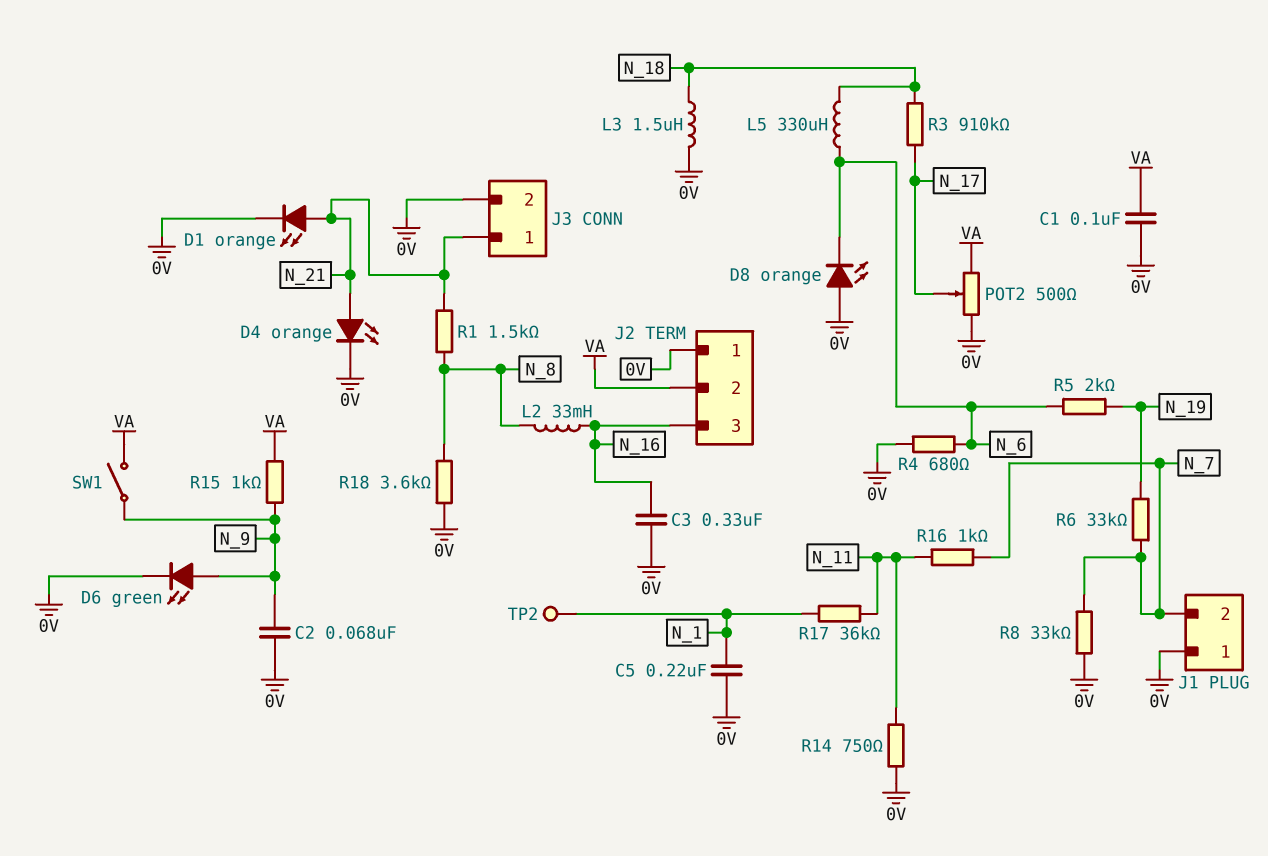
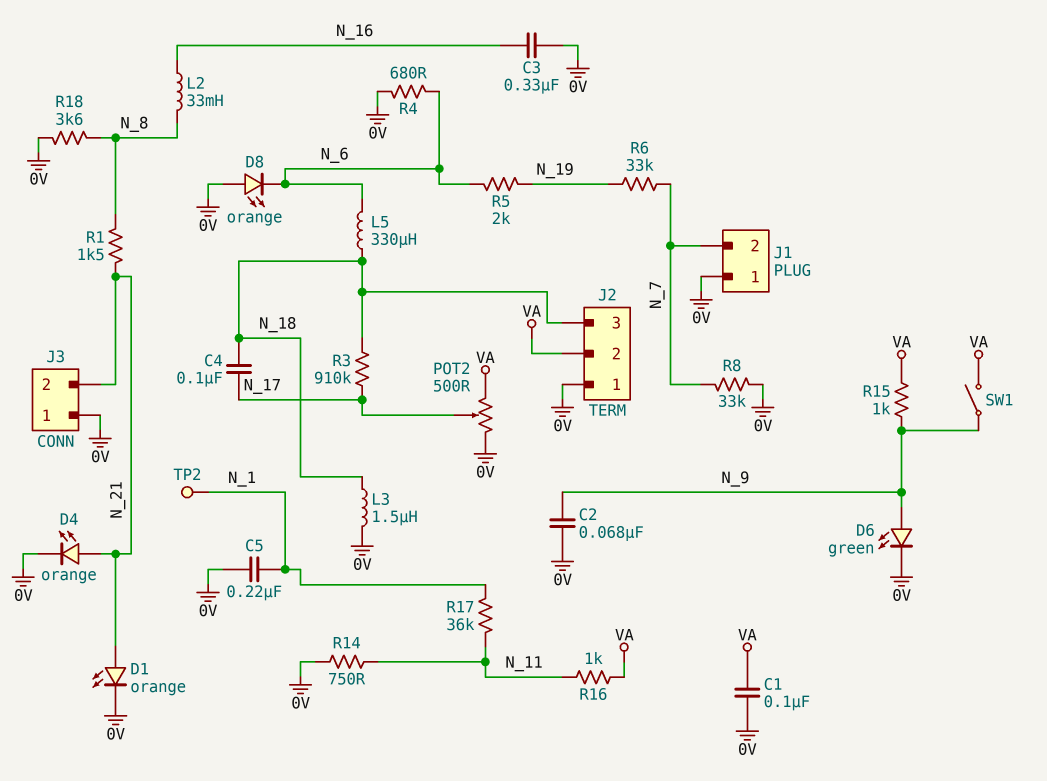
C4: none -> 100nF (N_17, N_18)
J2 pin 3: N_16 -> N_18
J3 pin 1: N_21 -> 0V
J3 pin 2: 0V -> N_21
R16: 1k (N_7, N_11) -> 1k (N_11, VA)

